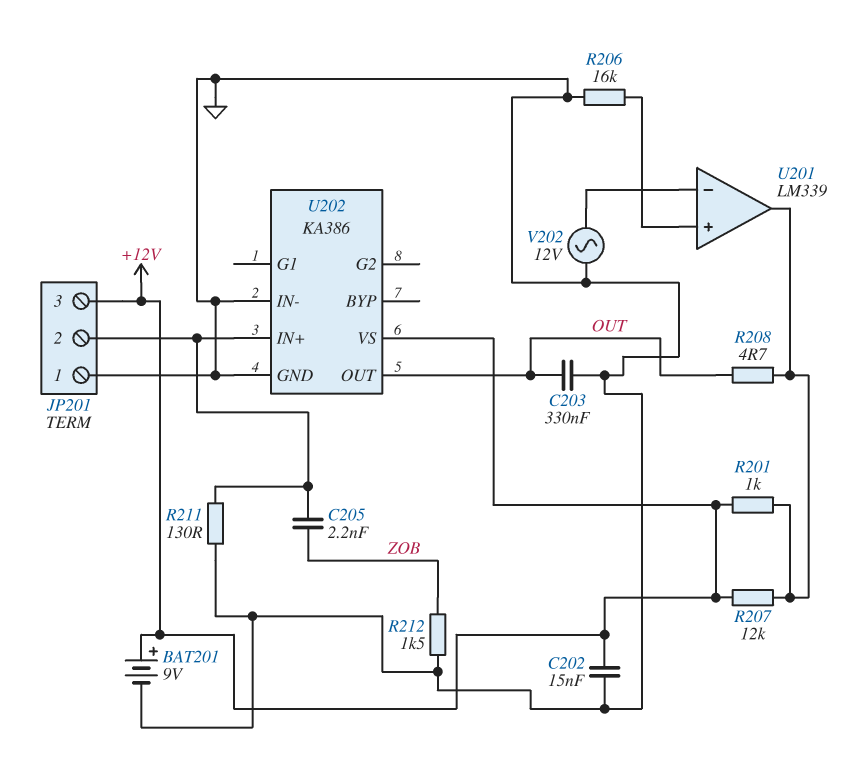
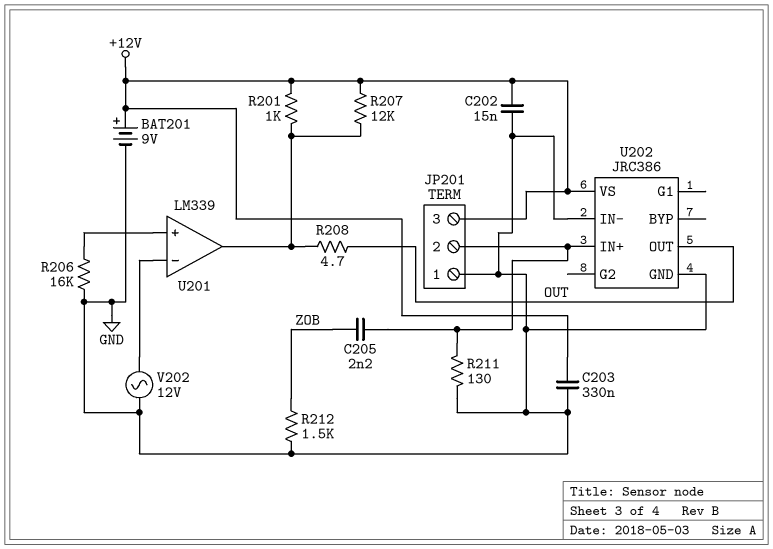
C203: 330nF (GND, OUT) -> 330nF (+12V, GND)
U202: KA386 -> JRC386

